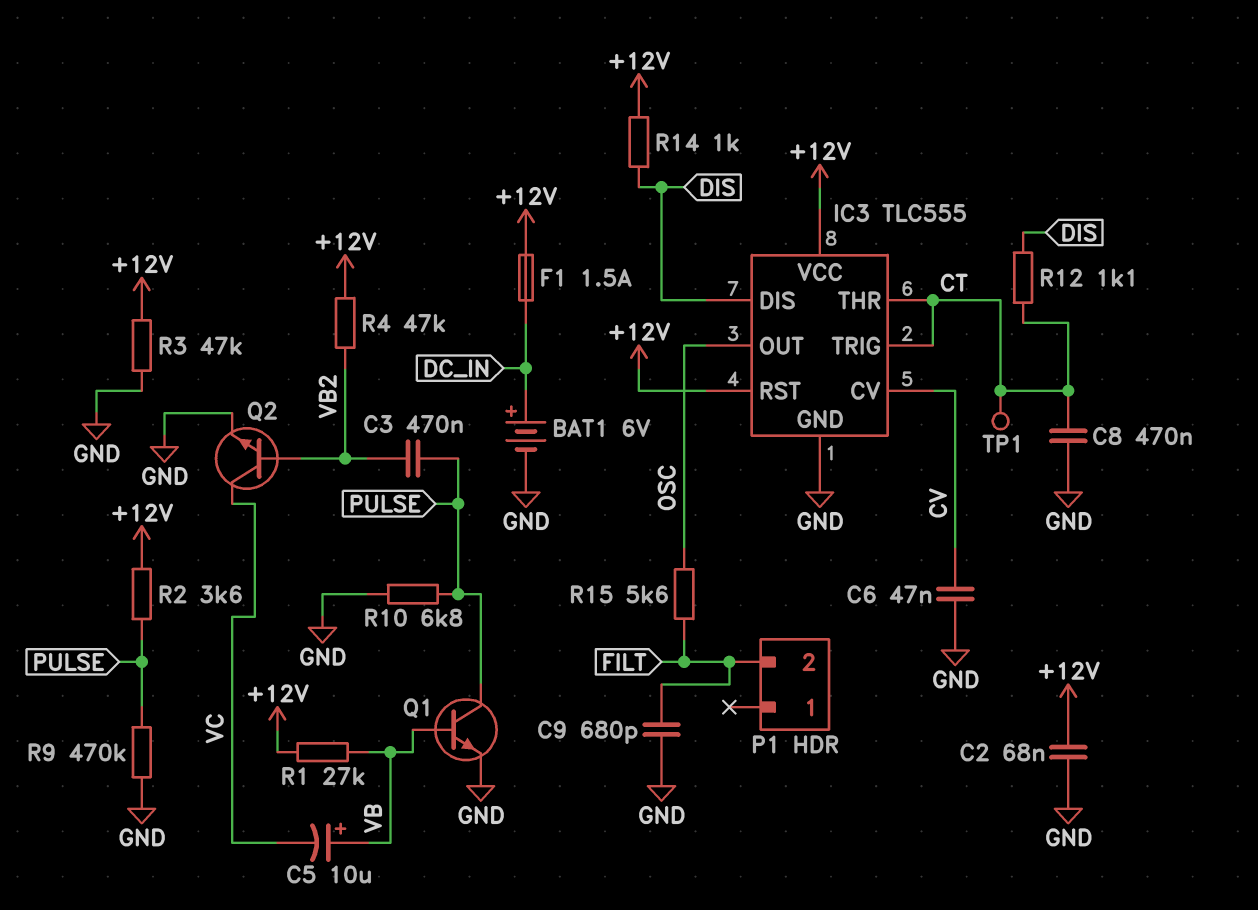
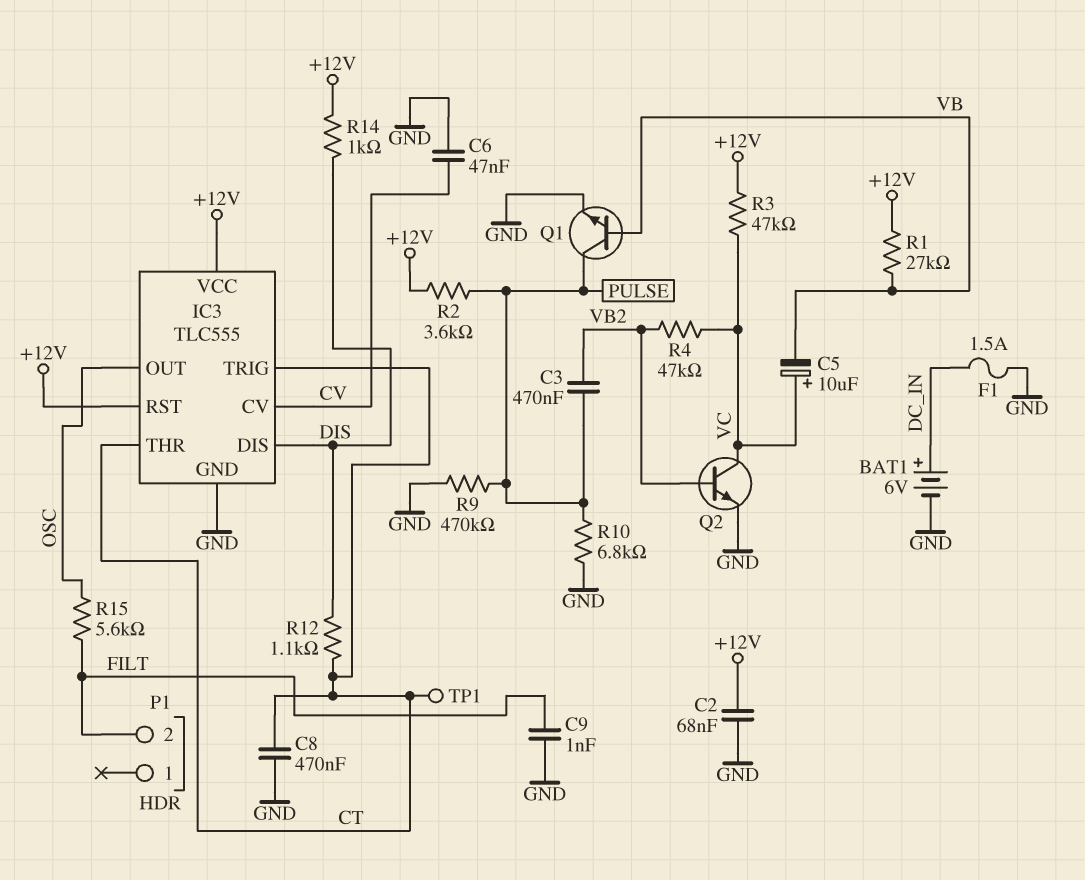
C5: 10uF (plus VB, minus VC) -> 10uF (plus VC, minus VB)
C9: 680pF (FILT, GND) -> 1nF (FILT, GND)
F1: 1.5A (+12V, DC_IN) -> 1.5A (DC_IN, GND)
R3: 47k (+12V, GND) -> 47k (+12V, VC)
R4: 47k (+12V, VB2) -> 47k (VB2, VC)

